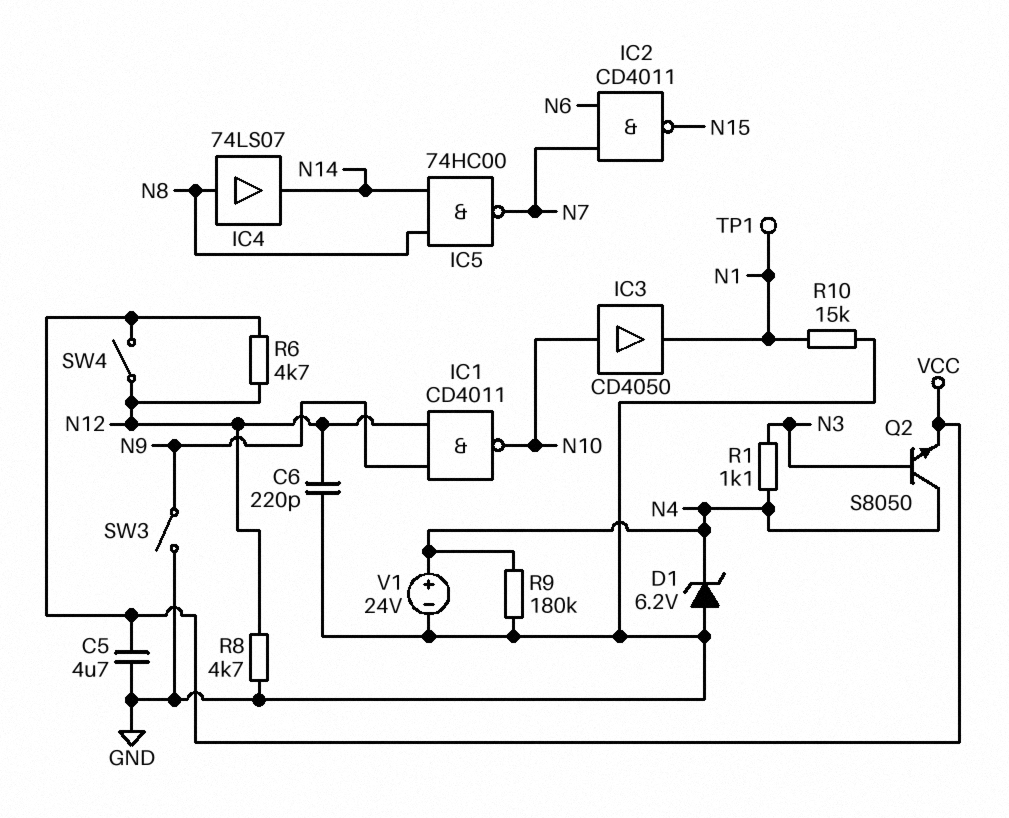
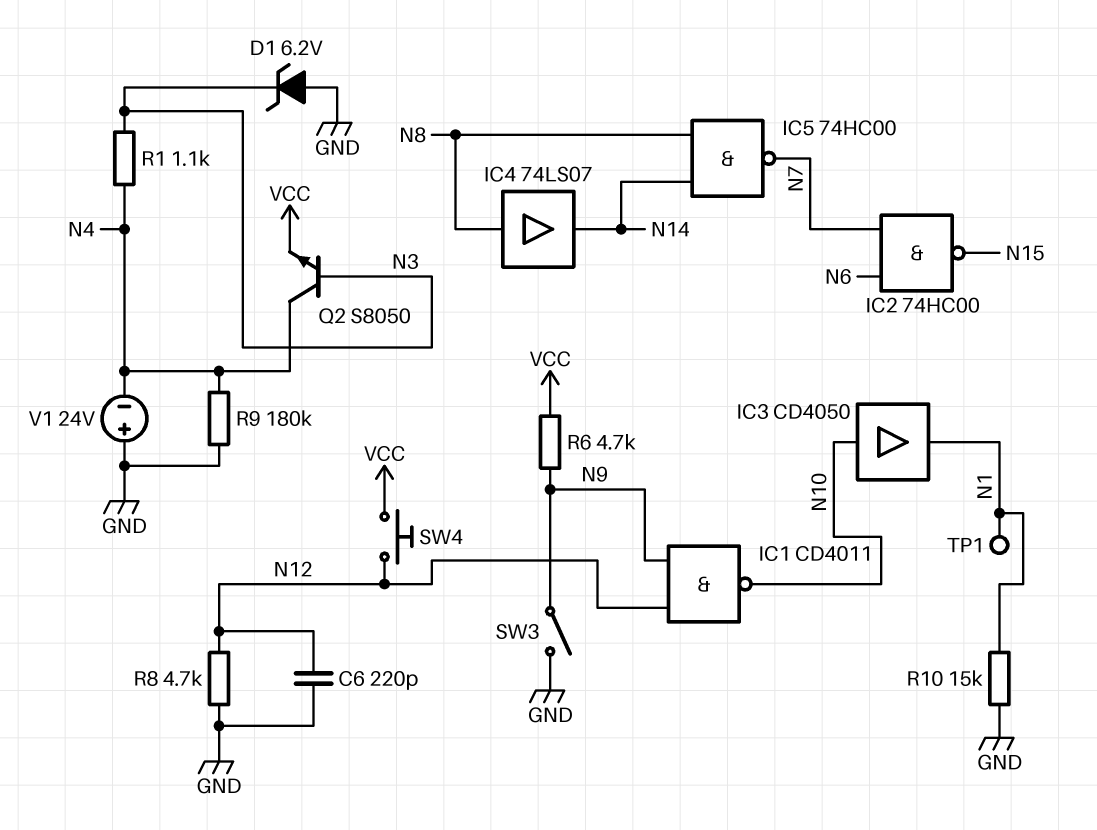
C5: 4.7uF (GND, VCC) -> none
D1: zener 6.2V (A GND, K N4) -> zener 6.2V (A GND, K N3)
IC2: NAND CD4011 (in N6, in N7, out N15) -> NAND 74HC00 (in N6, in N7, out N15)
R6: 4.7k (N12, VCC) -> 4.7k (N9, VCC)
SW4: switch (N12, VCC) -> button (N12, VCC)
V1: 24V (plus N4, minus GND) -> 24V (plus GND, minus N4)

